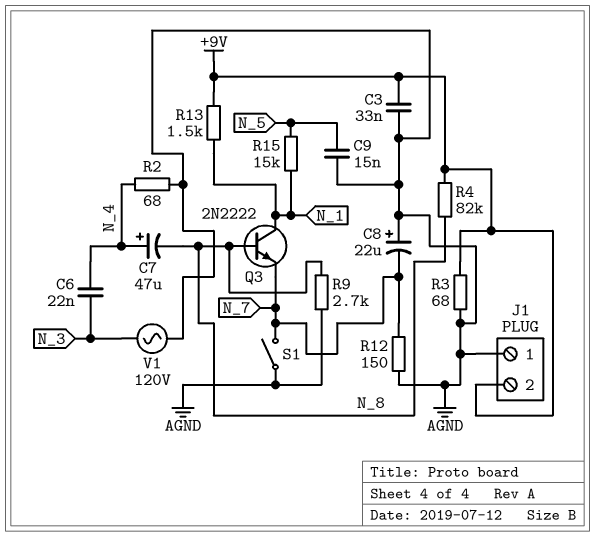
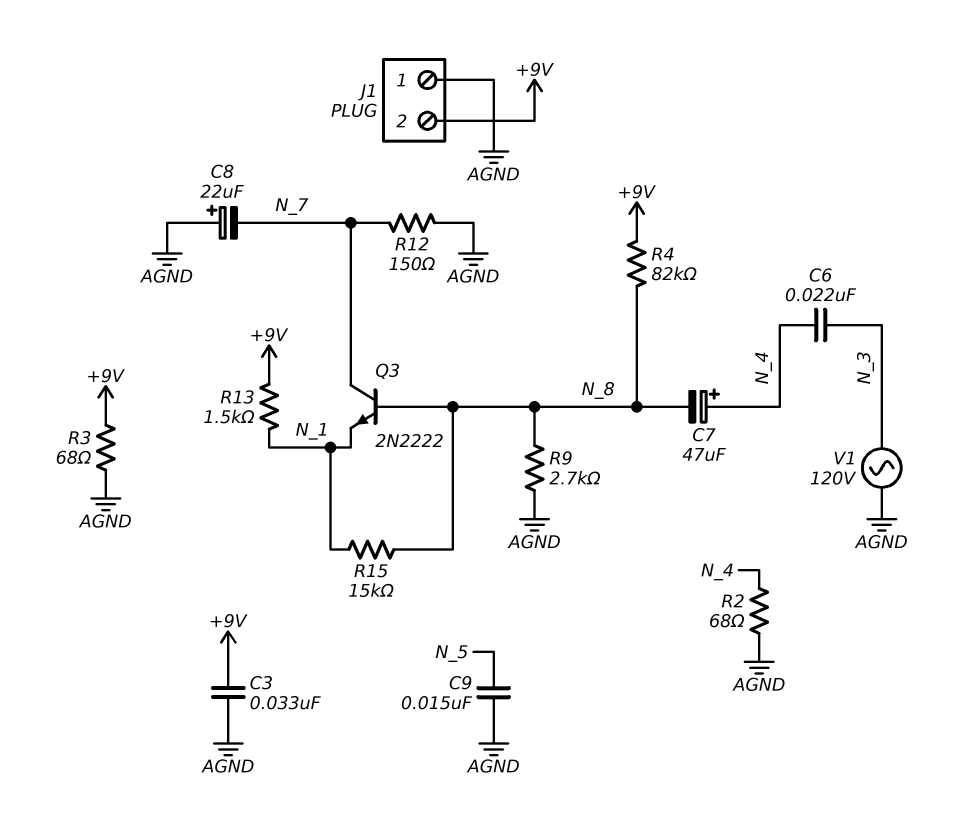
Q3: NPN 2N2222 (B N_8, C N_1, E N_7) -> NPN 2N2222 (B N_8, C N_7, E N_1)
R15: 15k (N_1, N_5) -> 15k (N_1, N_8)
S1: switch (AGND, N_7) -> none

